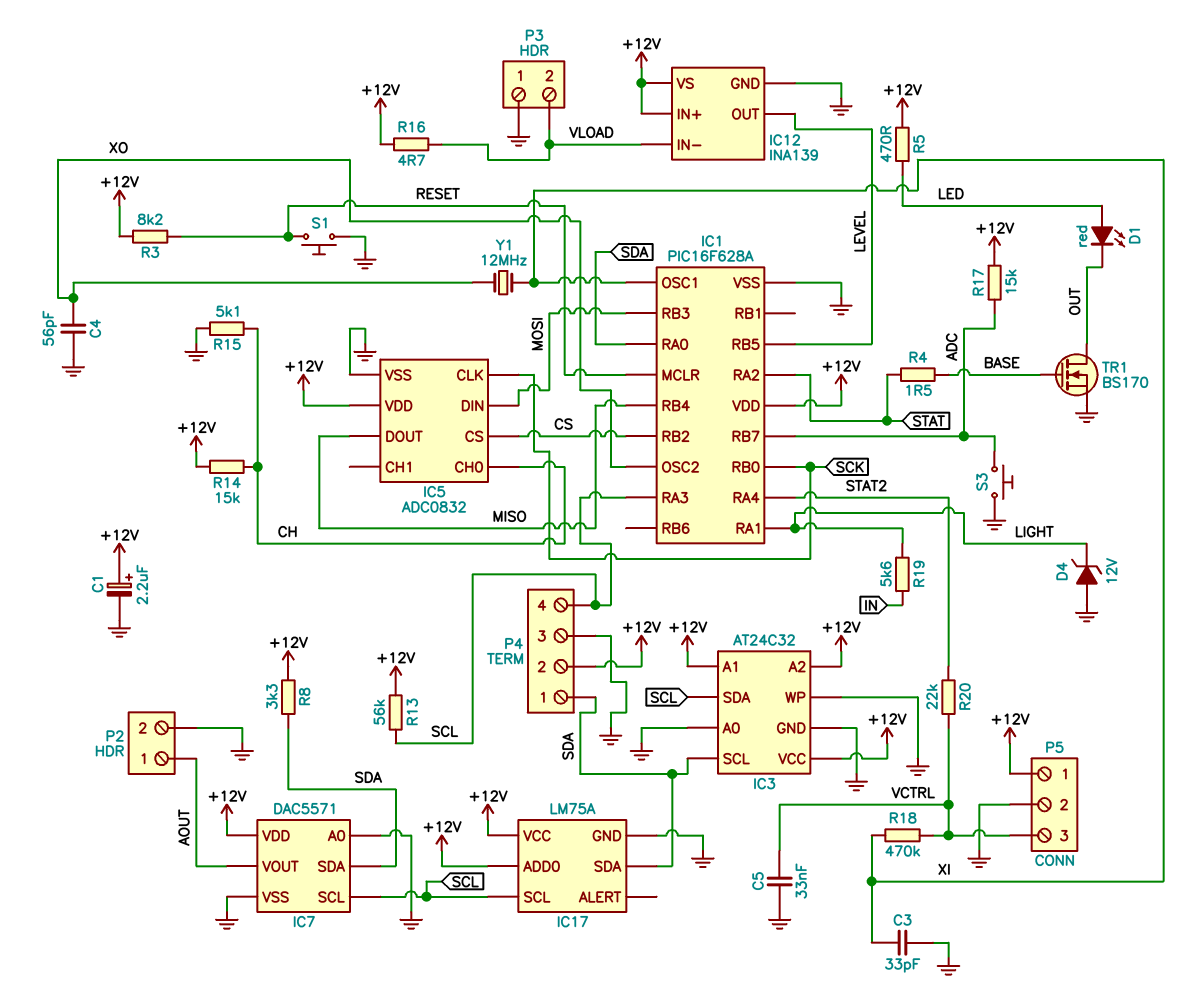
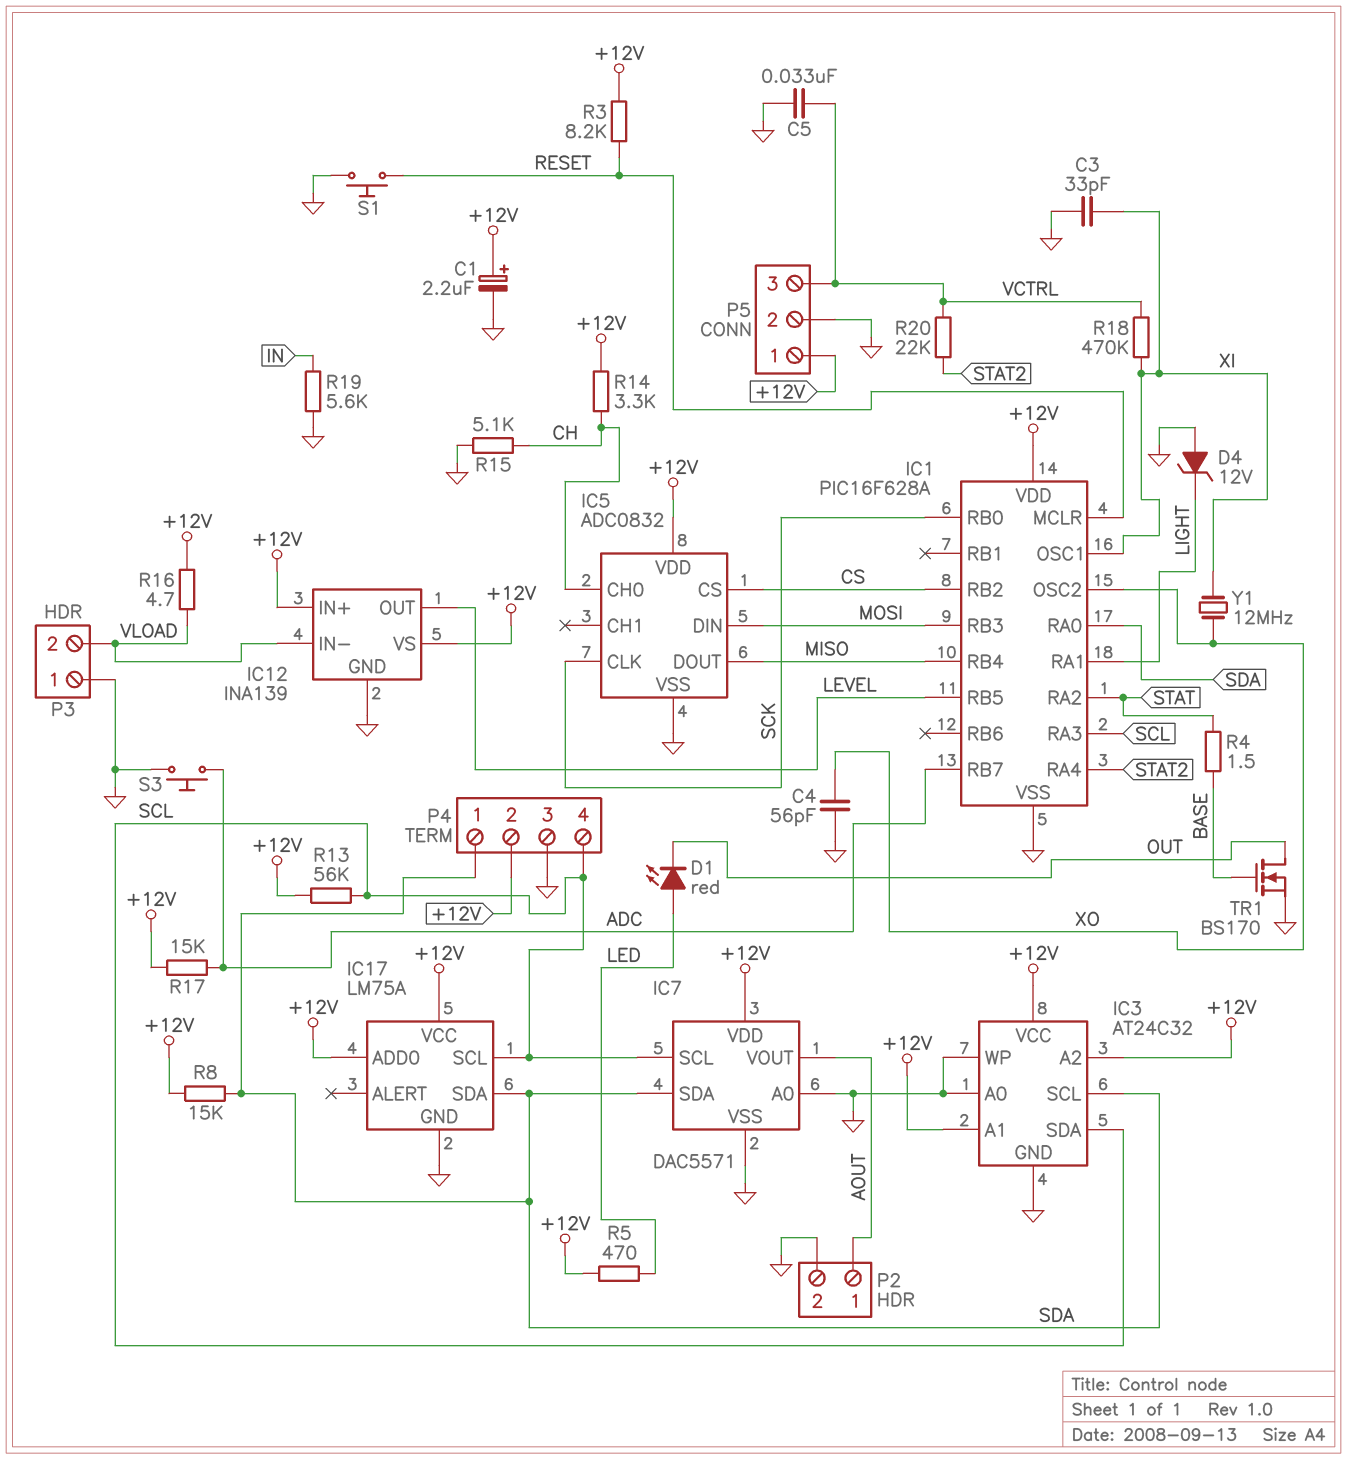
R8: 3.3k (+12V, SDA) -> 15k (+12V, SDA)
R14: 15k (+12V, CH) -> 3.3k (+12V, CH)
R19: 5.6k (IN, LIGHT) -> 5.6k (GND, IN)

